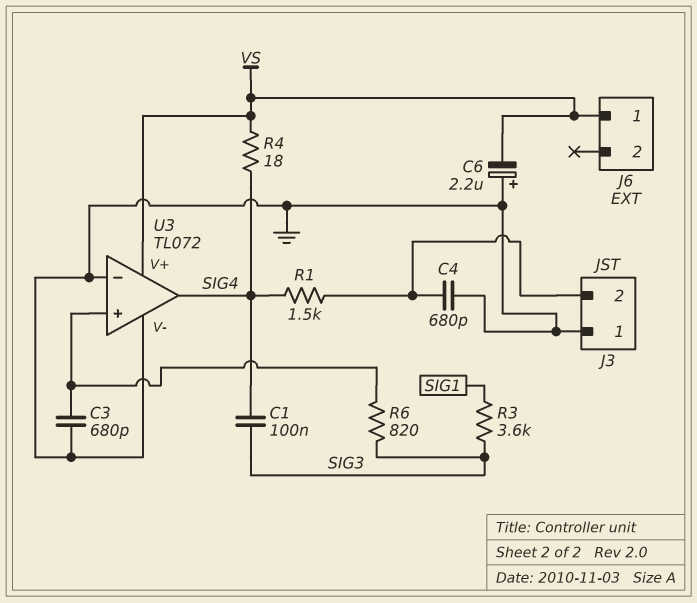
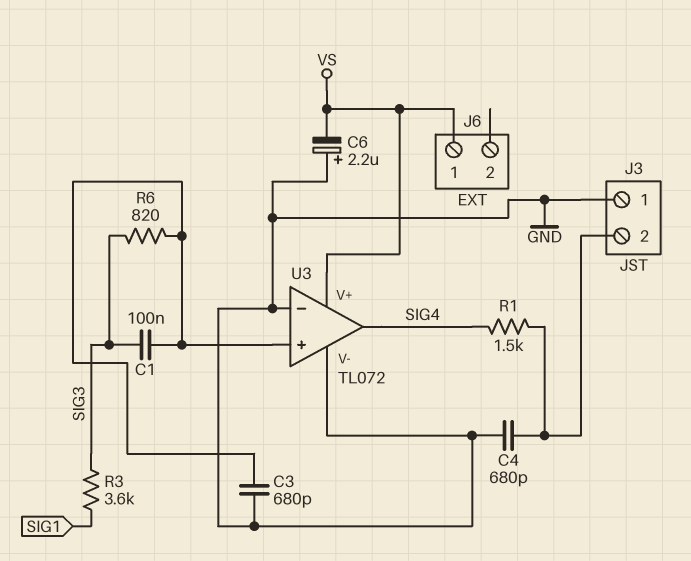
C1: 100nF (SIG3, SIG4) -> 100nF (SIG3, U3/in+)
R4: 18 (SIG4, VS) -> none

